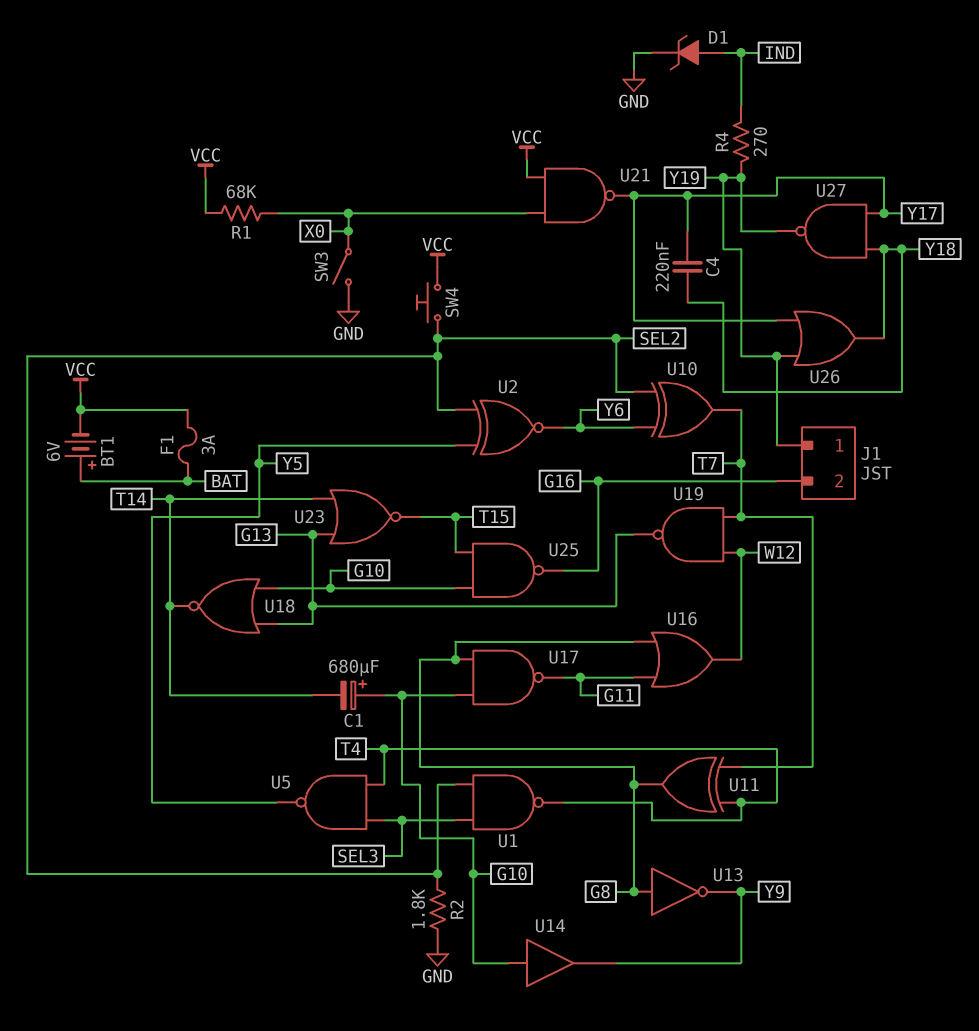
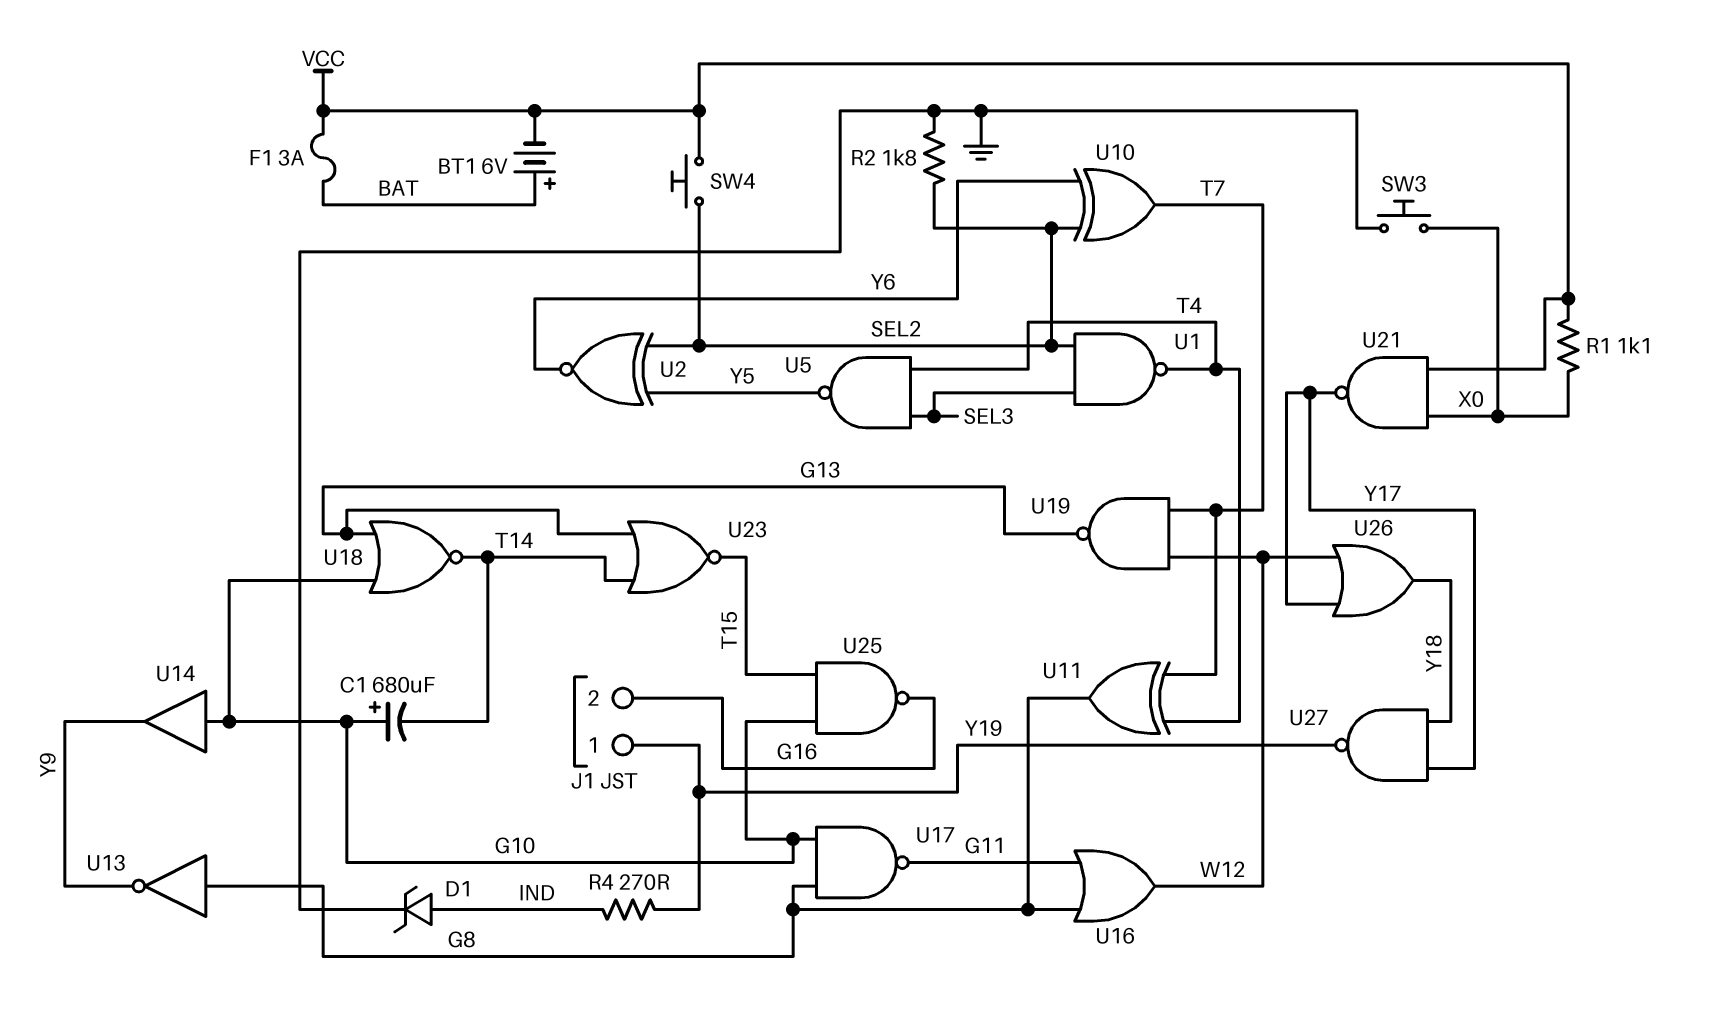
C4: 220nF (Y17, Y18) -> none
R1: 68k (VCC, X0) -> 1.1k (VCC, X0)
SW3: switch (GND, X0) -> button (GND, X0)
U26: OR (in Y17, in Y19, out Y18) -> OR (in W12, in Y17, out Y18)

